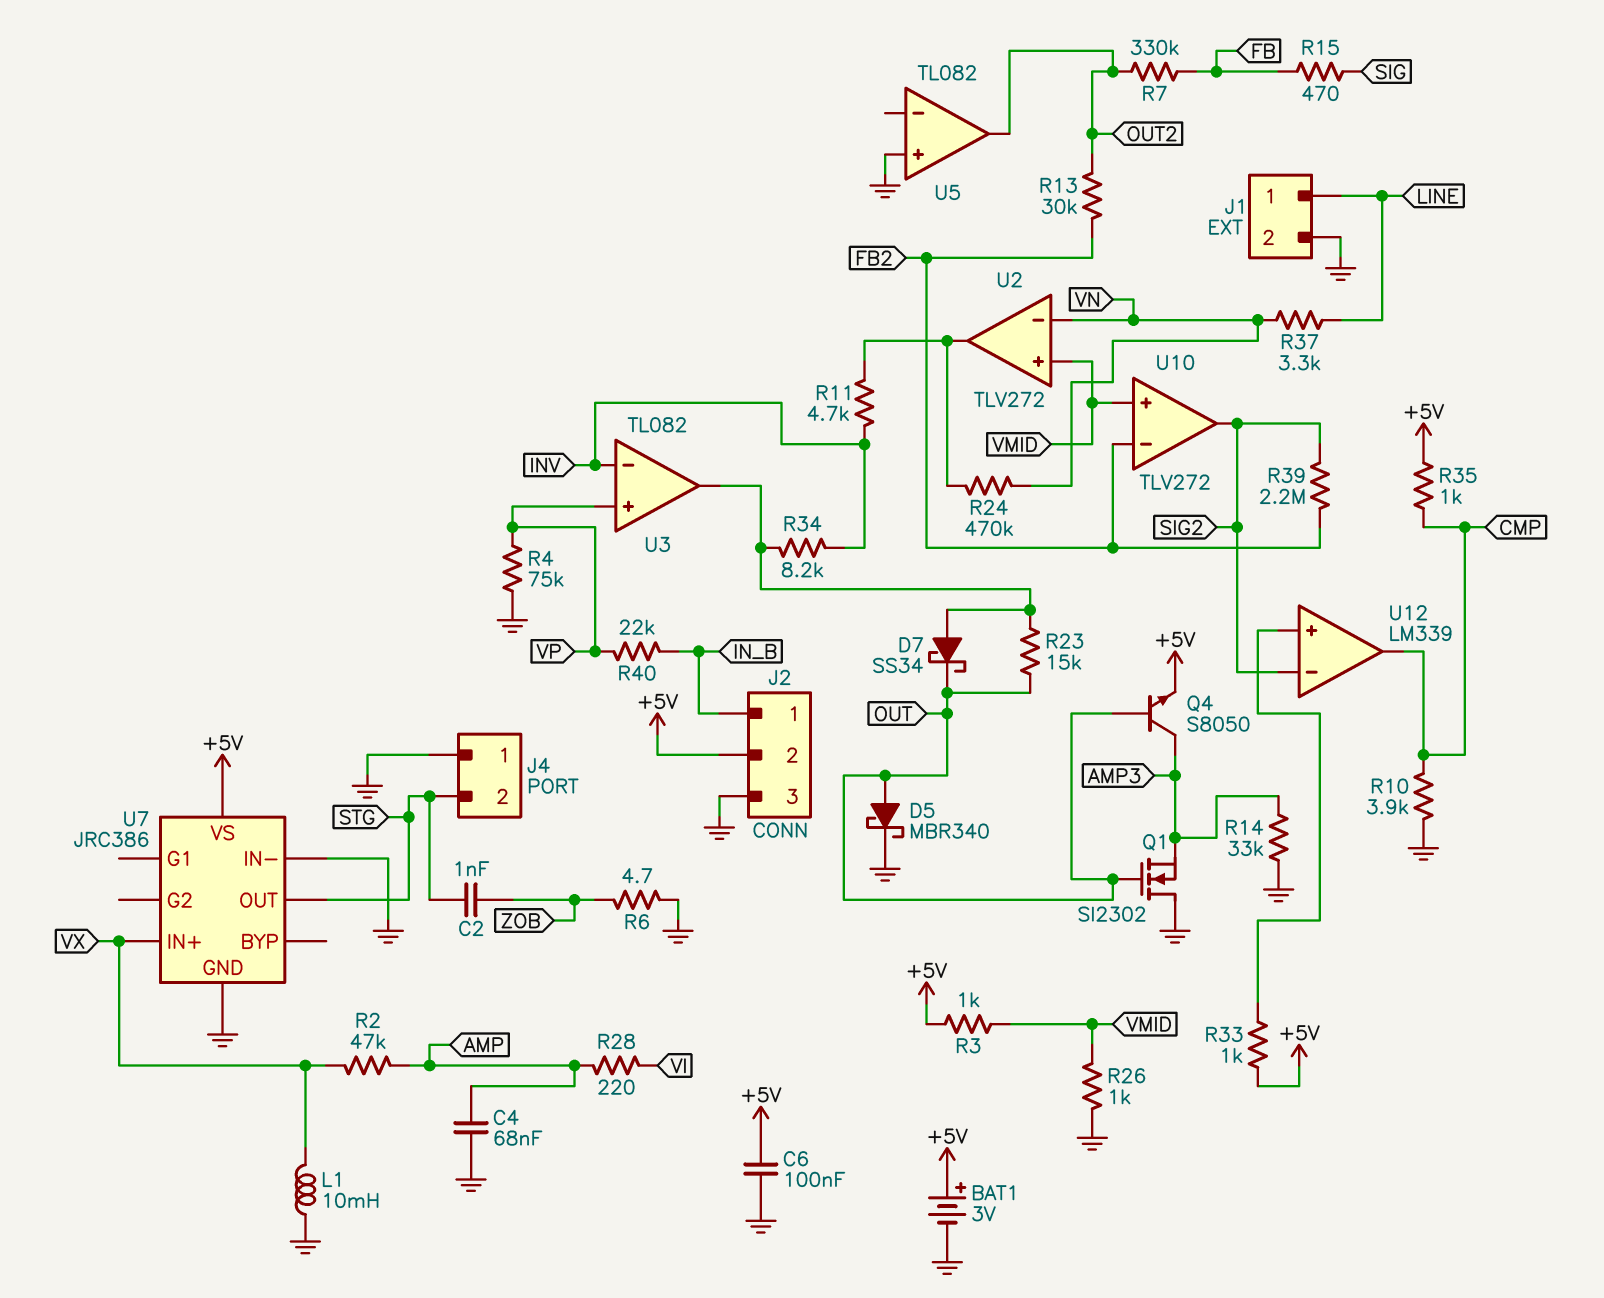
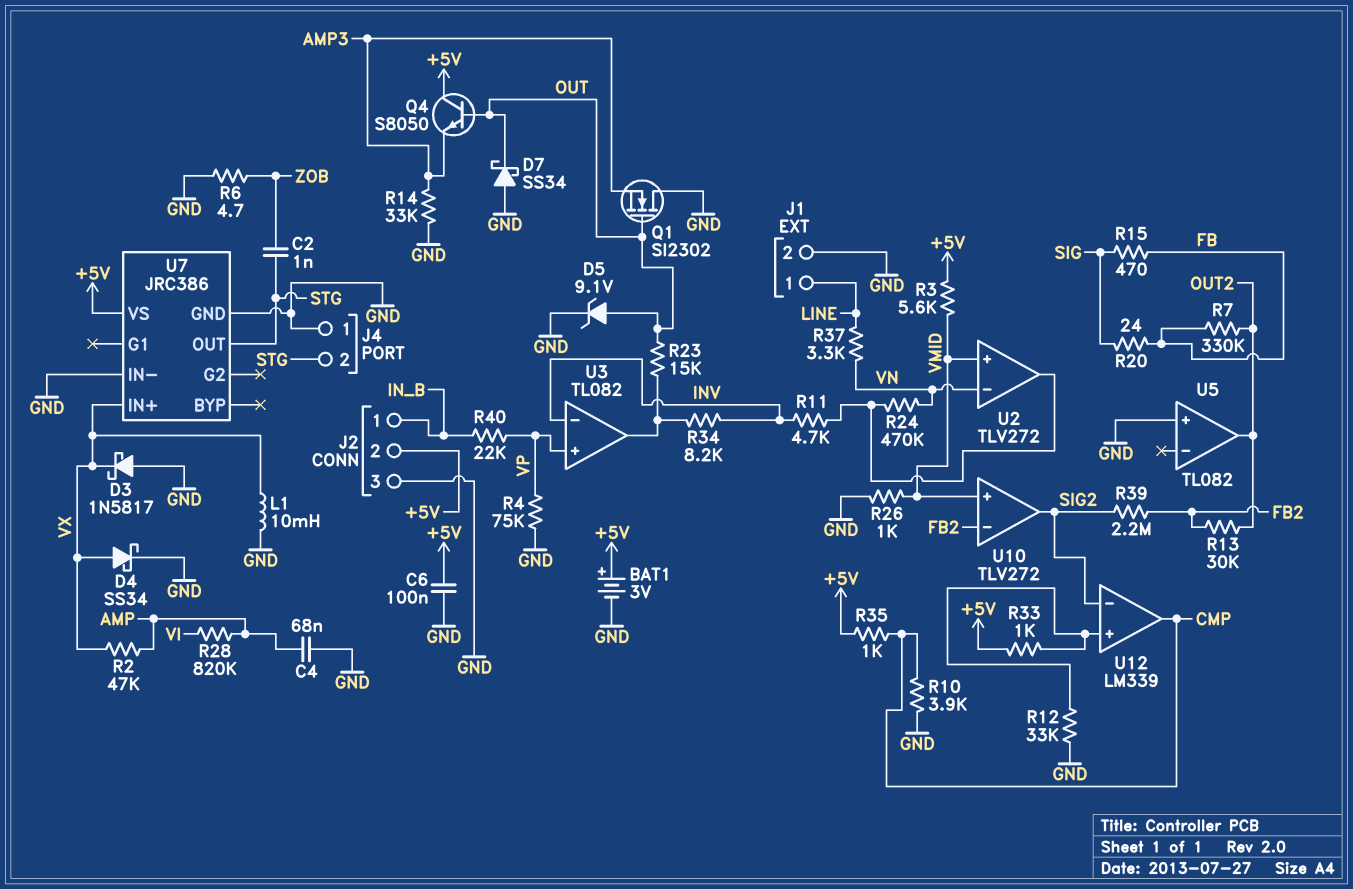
D3: none -> schottky 1N5817 (A GND, K VX)
D4: none -> schottky SS34 (A VX, K GND)
D5: schottky MBR340 (A OUT, K GND) -> zener 9.1V (A OUT, K GND)
D7: schottky SS34 (A U3/out, K OUT) -> schottky SS34 (A GND, K OUT)
Q4: NPN S8050 (B OUT, C AMP3, E +5V) -> NPN S8050 (B OUT, C +5V, E AMP3)
R3: 1k (+5V, VMID) -> 5.6k (+5V, VMID)
R12: none -> 33k (GND, U12/in+)
R20: none -> 24 (FB, SIG)
R28: 220 (AMP, VI) -> 820k (AMP, VI)

